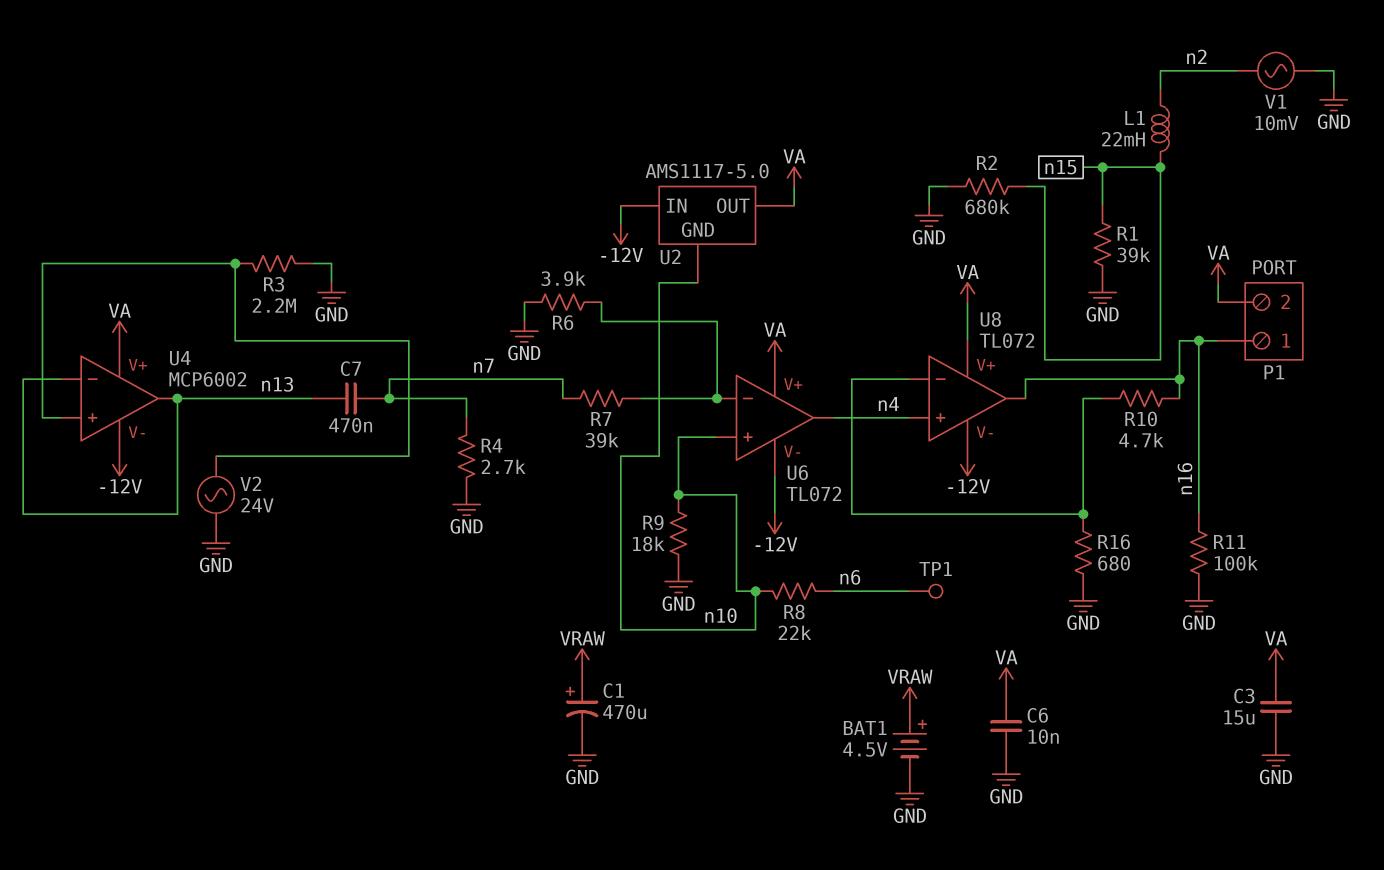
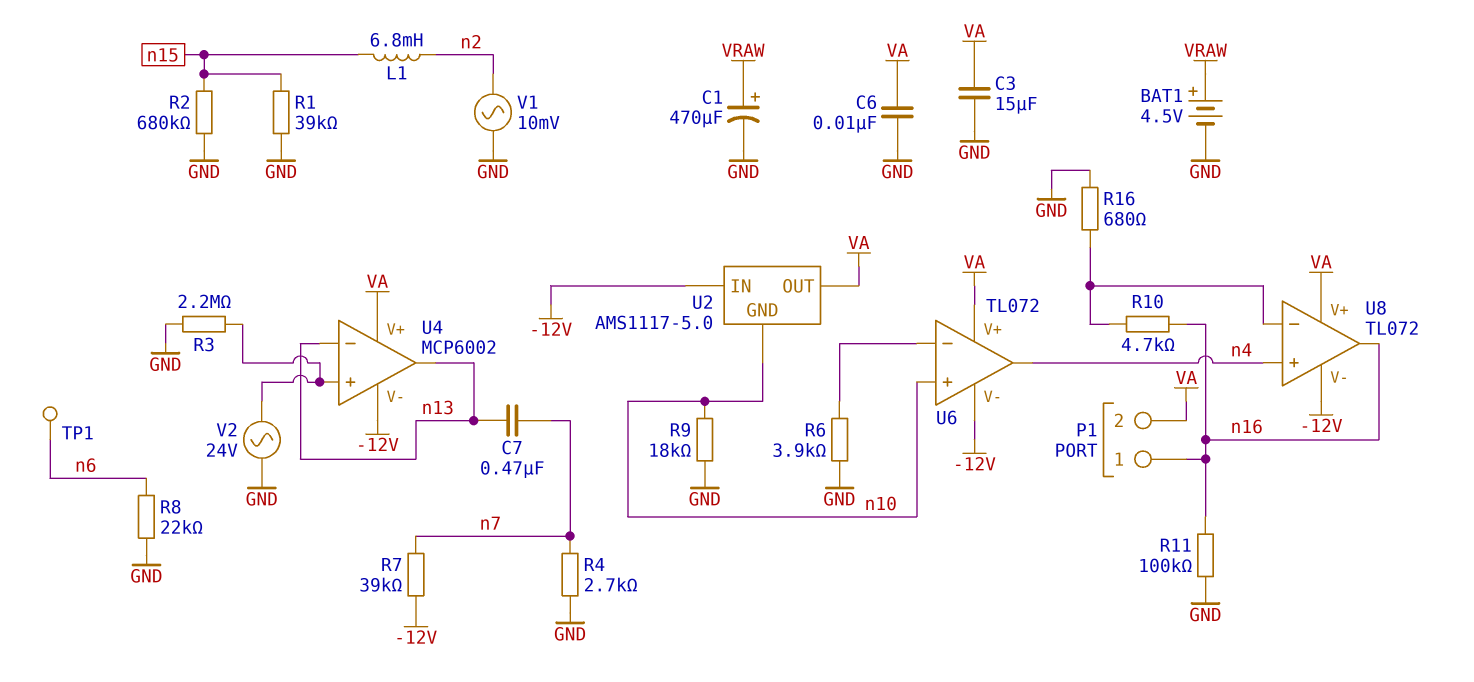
L1: 22mH (n2, n15) -> 6.8mH (n2, n15)
R7: 39k (U6/in-, n7) -> 39k (-12V, n7)
R8: 22k (n6, n10) -> 22k (GND, n6)

